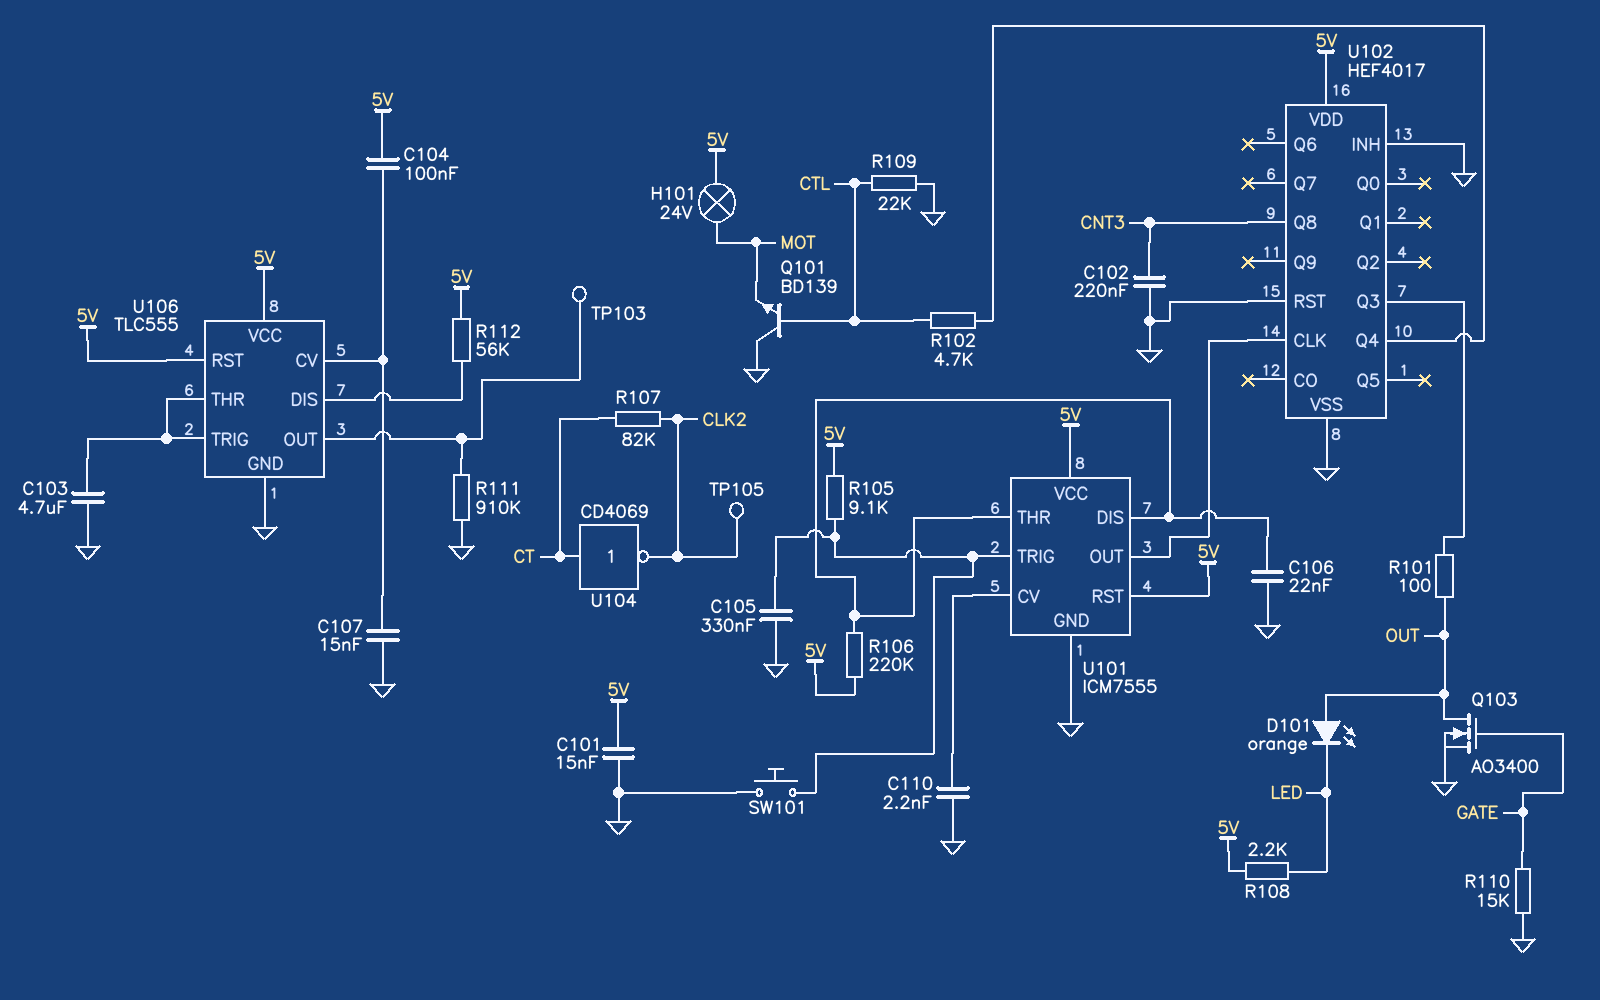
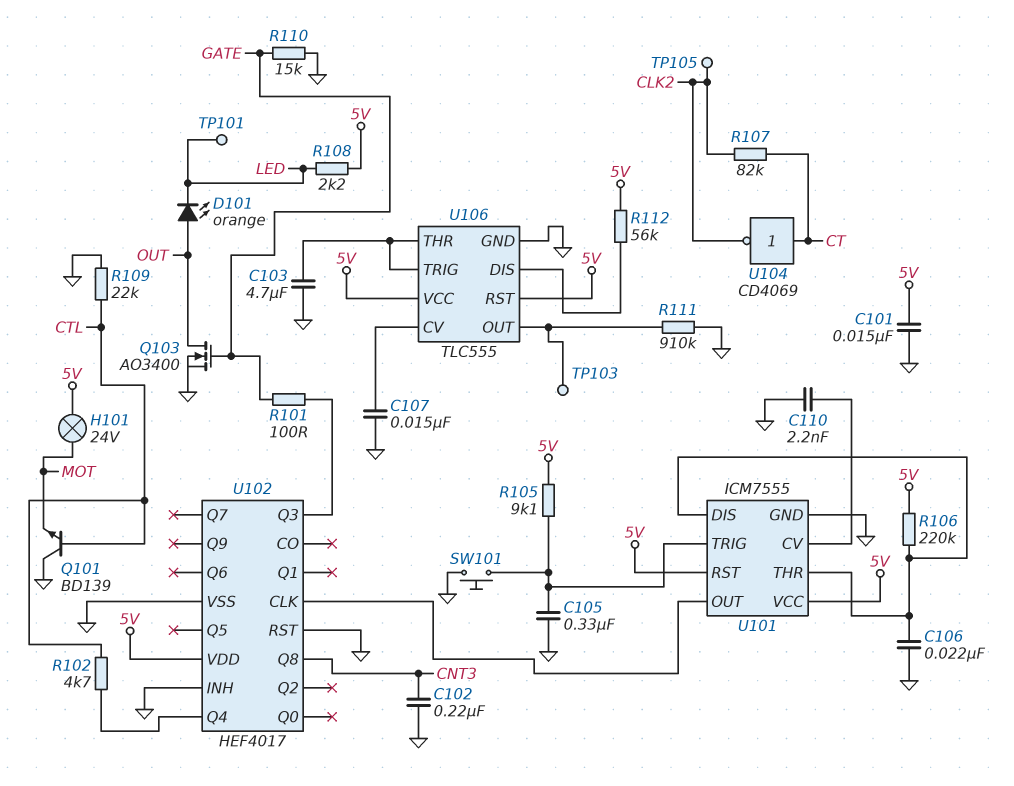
C104: 100nF (5V, U106/CV) -> none
R101: 100 (OUT, U102/Q3) -> 100 (GATE, U102/Q3)
TP101: none -> test point (LED)

